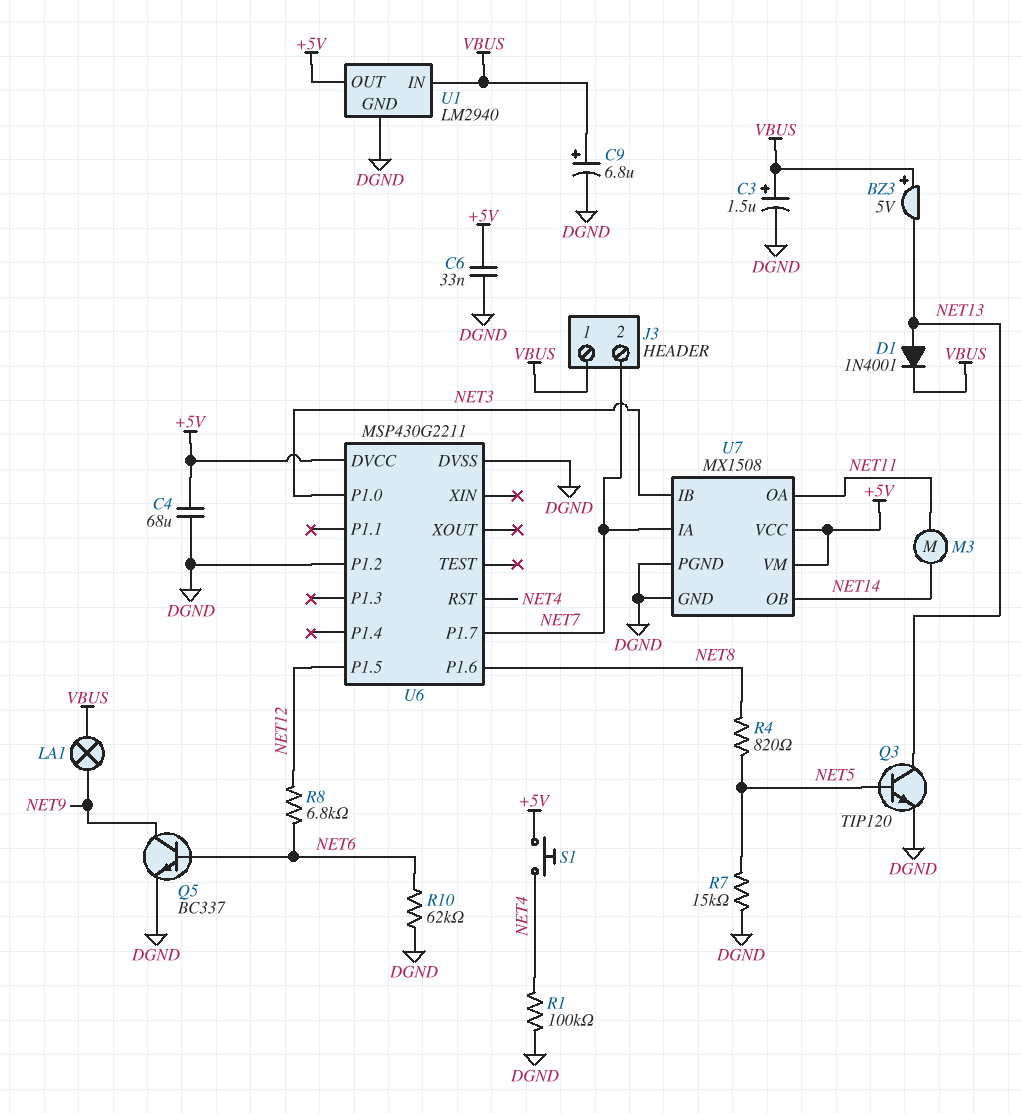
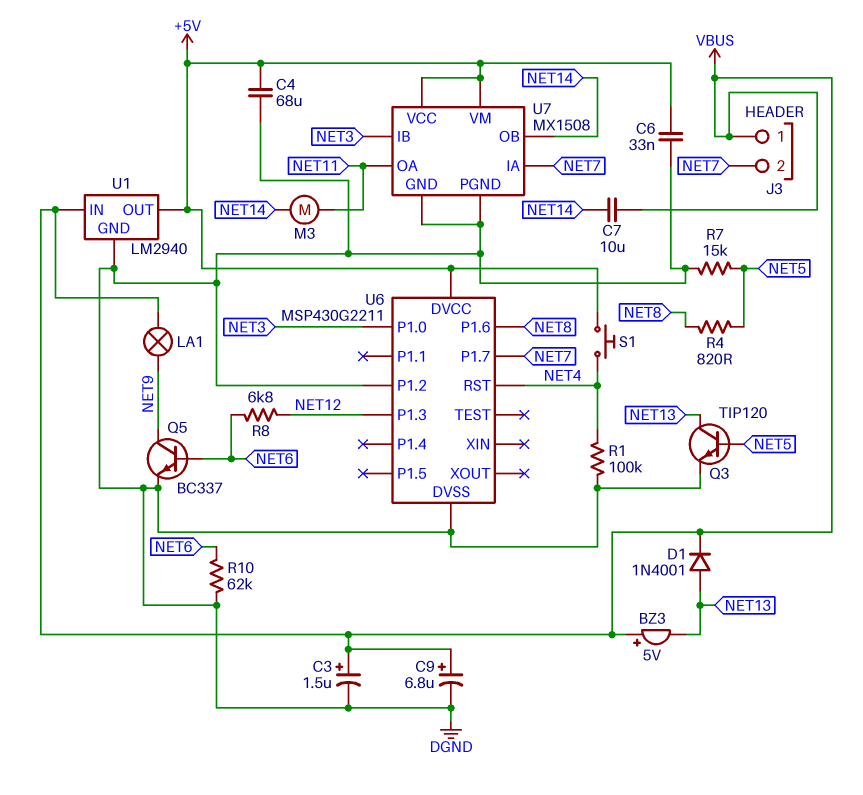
C7: none -> 10uF (NET14, VBUS)
U6 pin P1.3: none -> NET12
U6 pin P1.5: NET12 -> none

